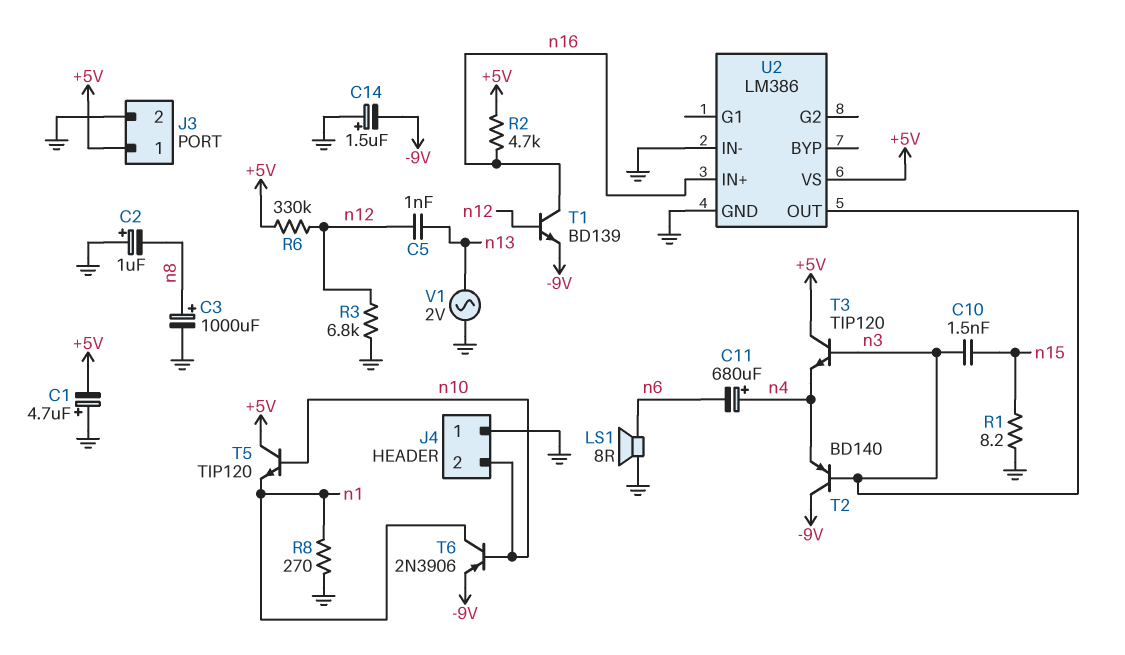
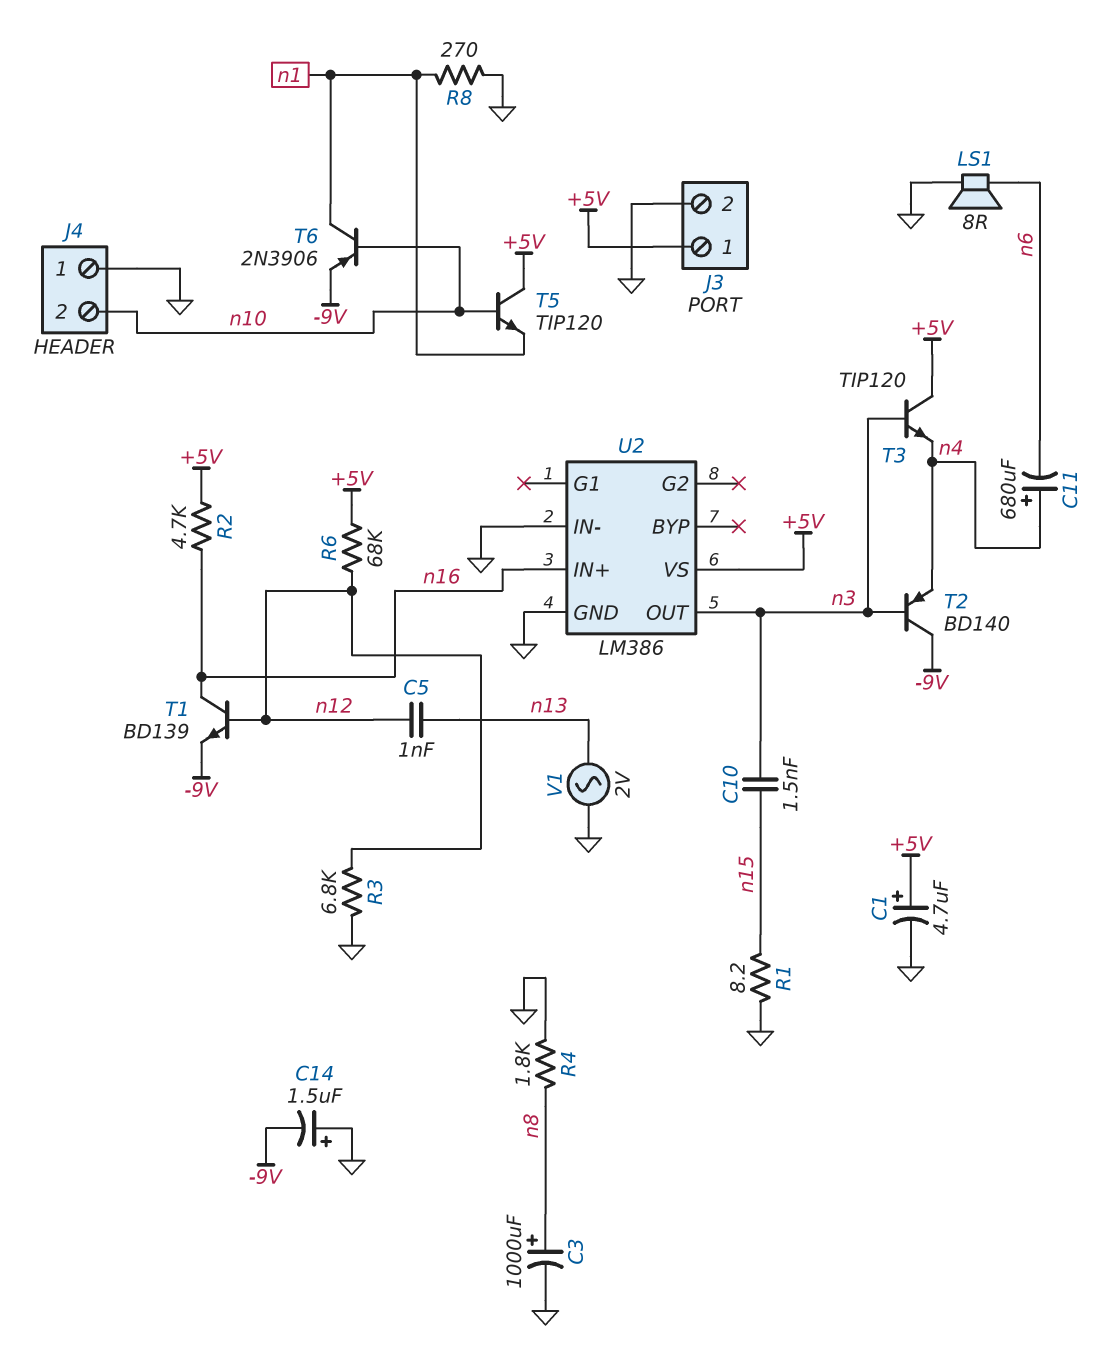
C1: 4.7uF (plus GND, minus +5V) -> 4.7uF (plus +5V, minus GND)
C2: 1uF (plus GND, minus n8) -> none
R4: none -> 1.8k (GND, n8)
R6: 330k (+5V, n12) -> 68k (+5V, n12)

